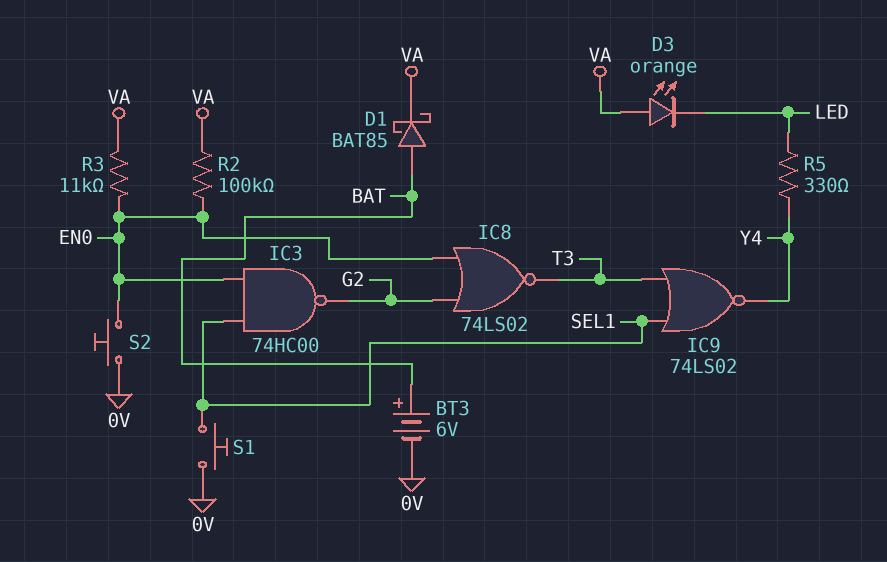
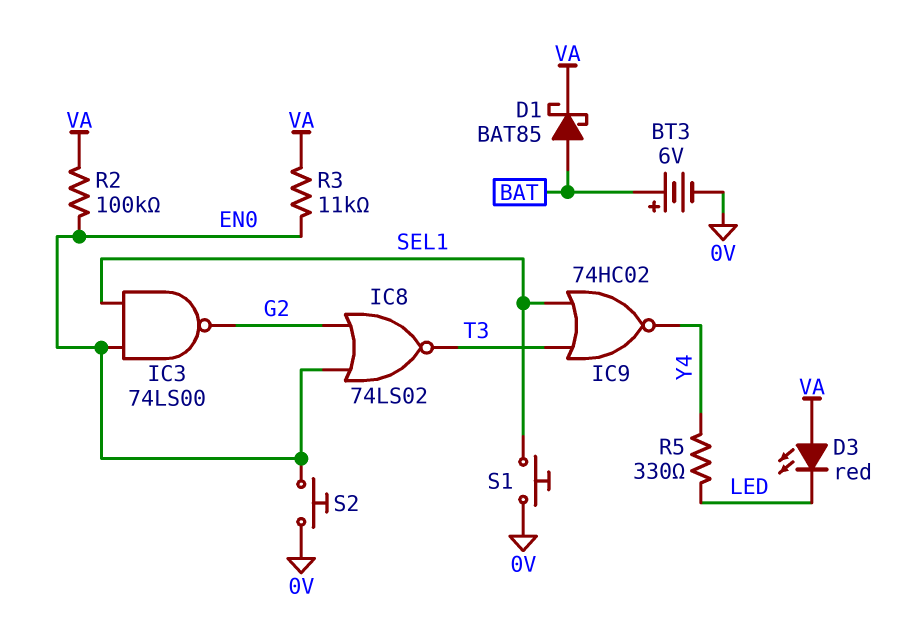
D3: LED orange (A VA, K LED) -> LED red (A VA, K LED)
IC3: NAND 74HC00 (in EN0, in SEL1, out G2) -> NAND 74LS00 (in EN0, in SEL1, out G2)
IC9: NOR 74LS02 (in SEL1, in T3, out Y4) -> NOR 74HC02 (in SEL1, in T3, out Y4)

